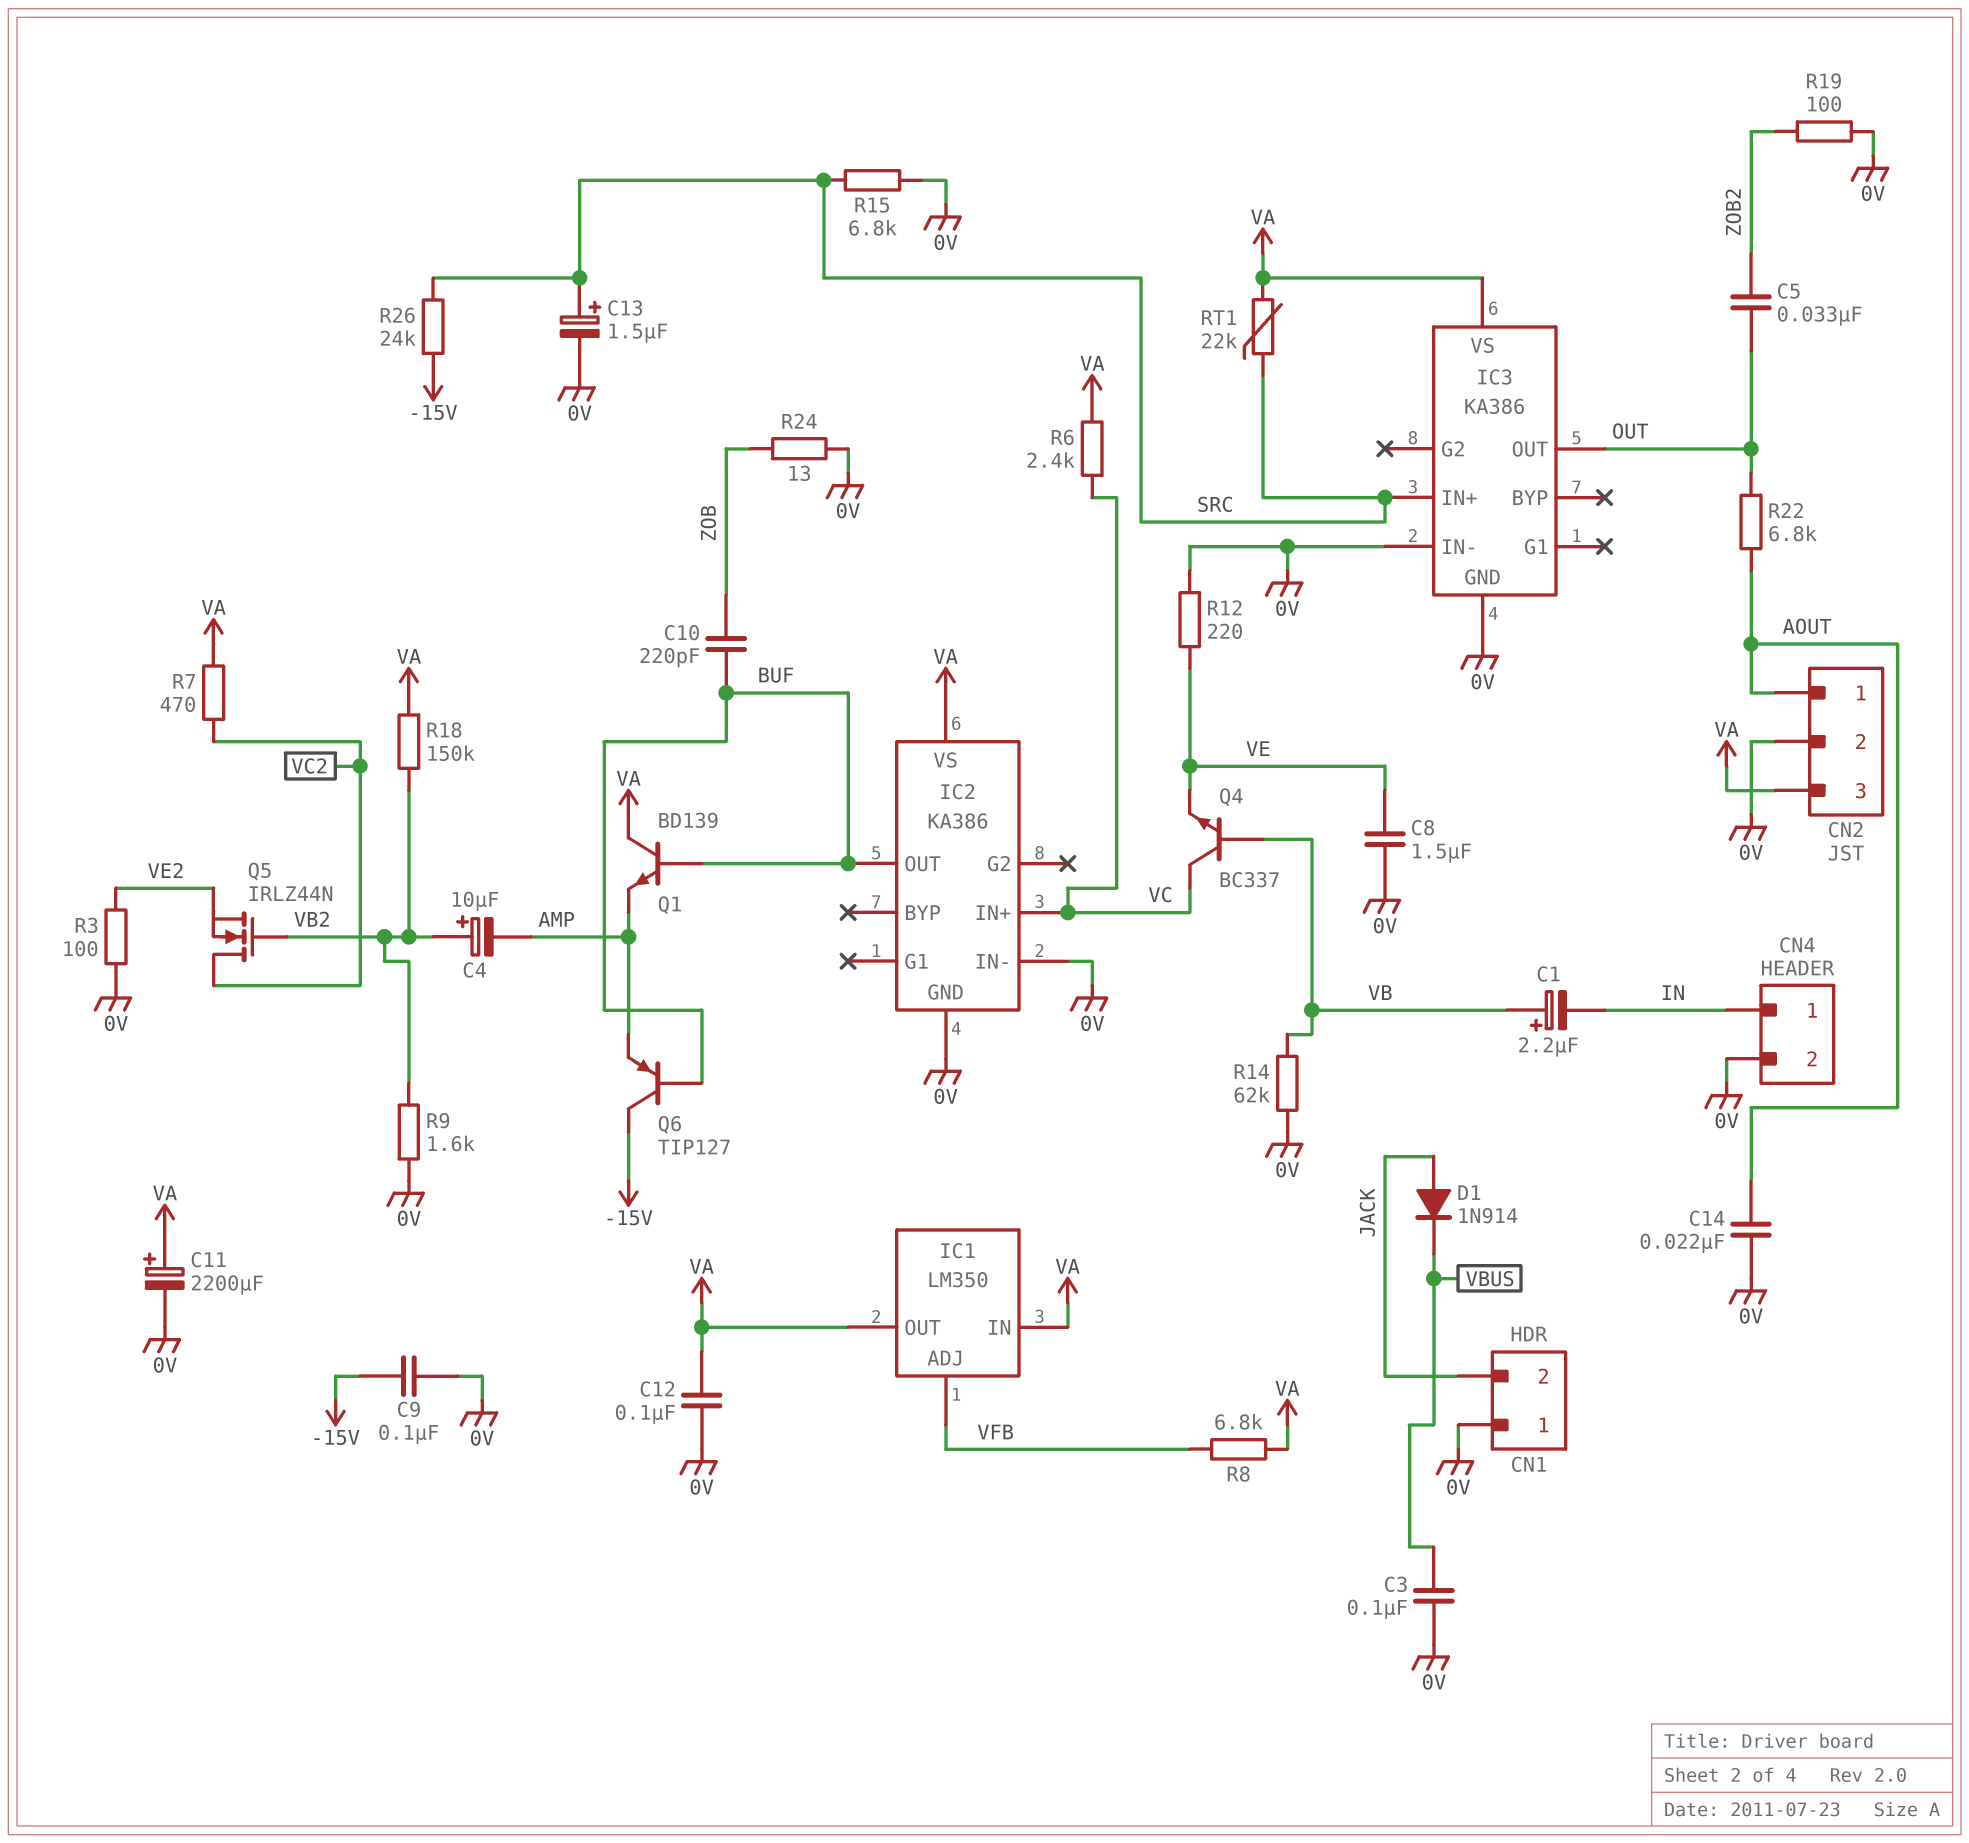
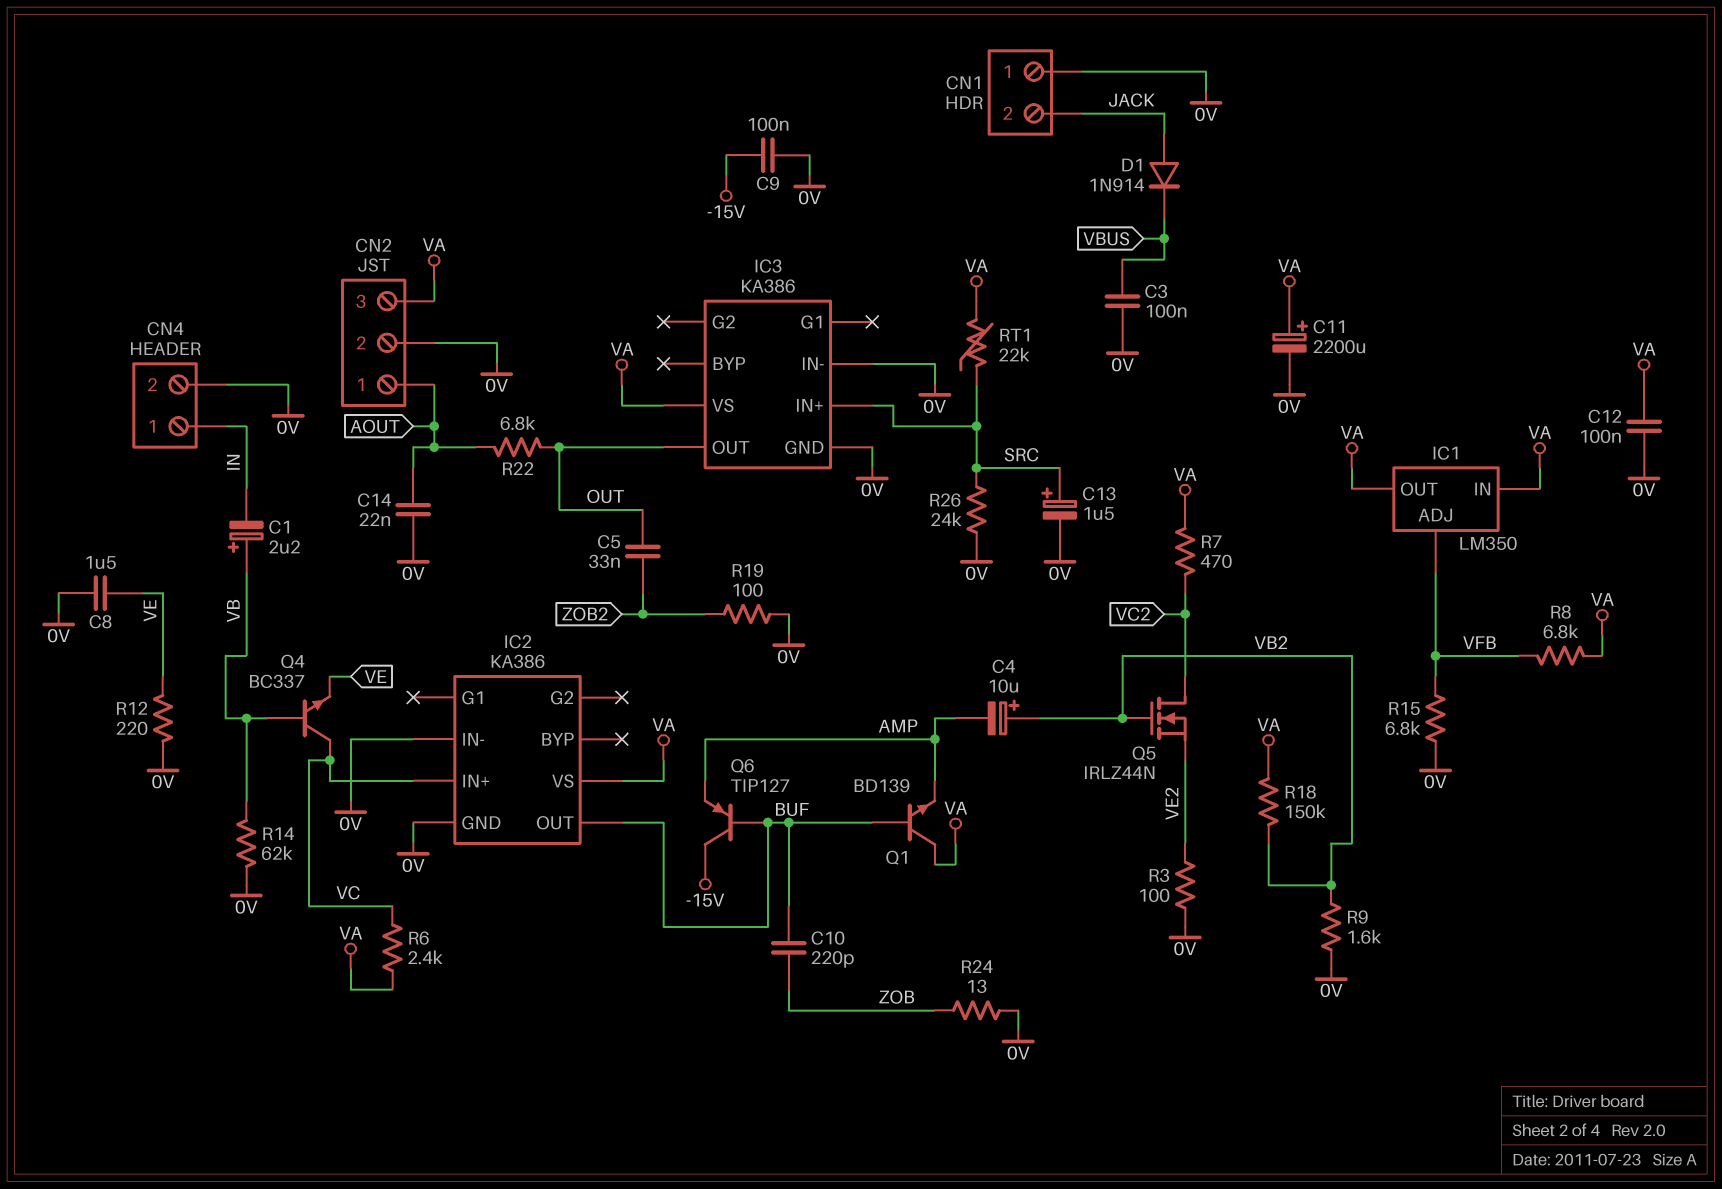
R15: 6.8k (0V, SRC) -> 6.8k (0V, VFB)
R26: 24k (-15V, SRC) -> 24k (0V, SRC)

